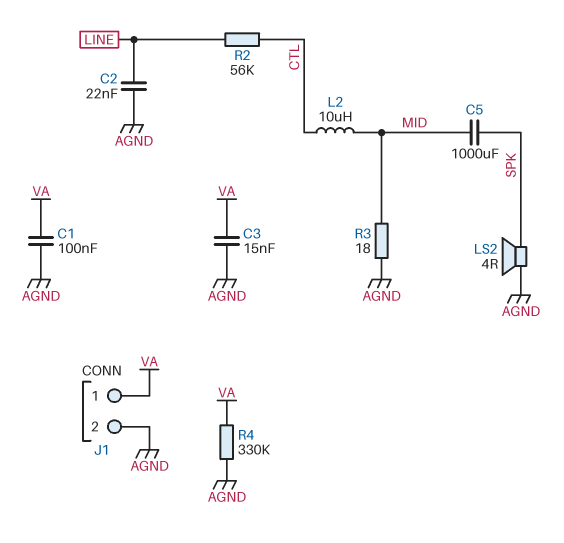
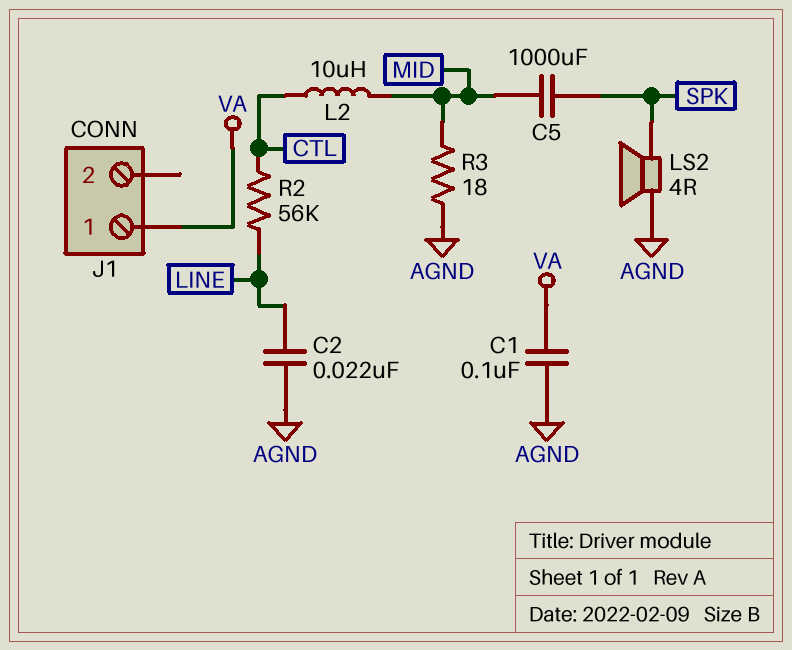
C3: 15nF (AGND, VA) -> none
J1 pin 2: AGND -> none
R4: 330k (AGND, VA) -> none

